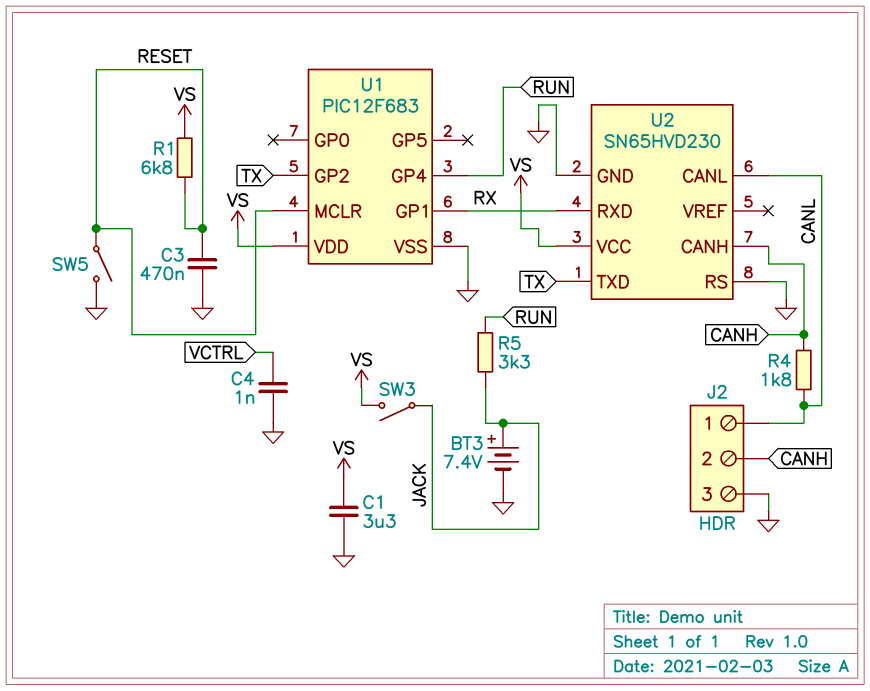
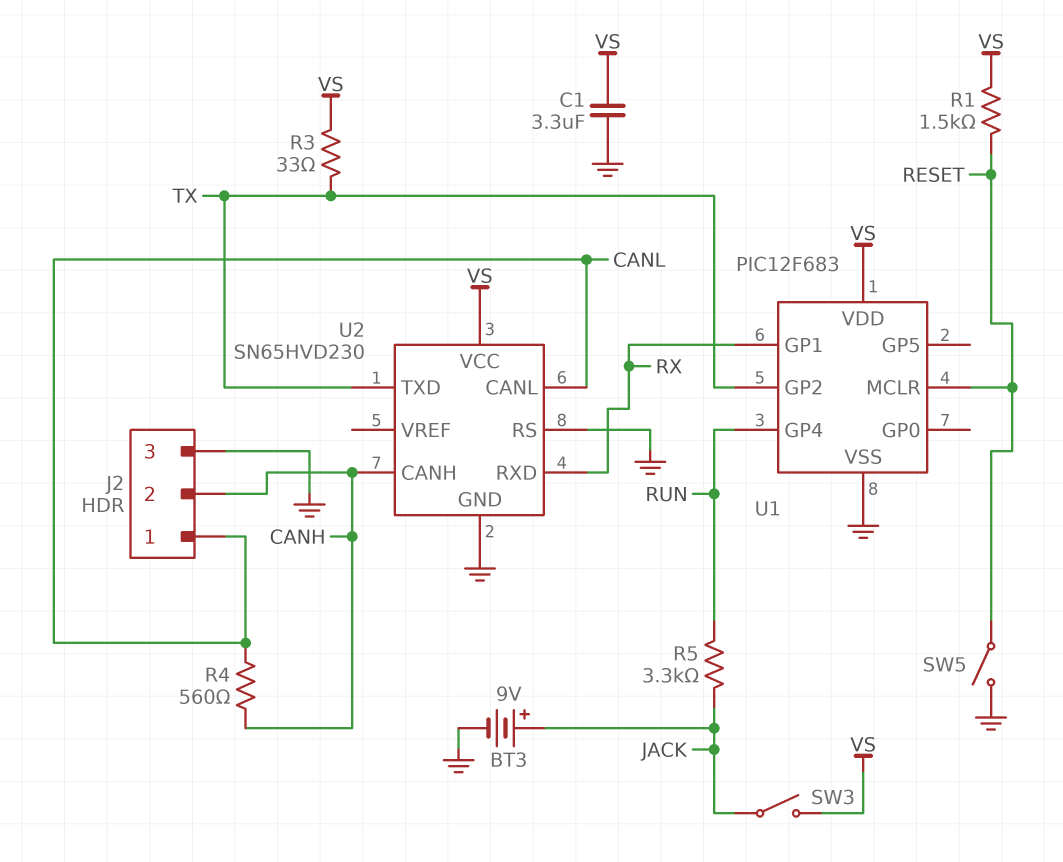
BT3: 7.4V (plus JACK, minus GND) -> 9V (plus JACK, minus GND)
C3: 470nF (GND, RESET) -> none
C4: 1nF (GND, VCTRL) -> none
R1: 6.8k (RESET, VS) -> 1.5k (RESET, VS)
R3: none -> 33 (TX, VS)
R4: 1.8k (CANH, CANL) -> 560 (CANH, CANL)

